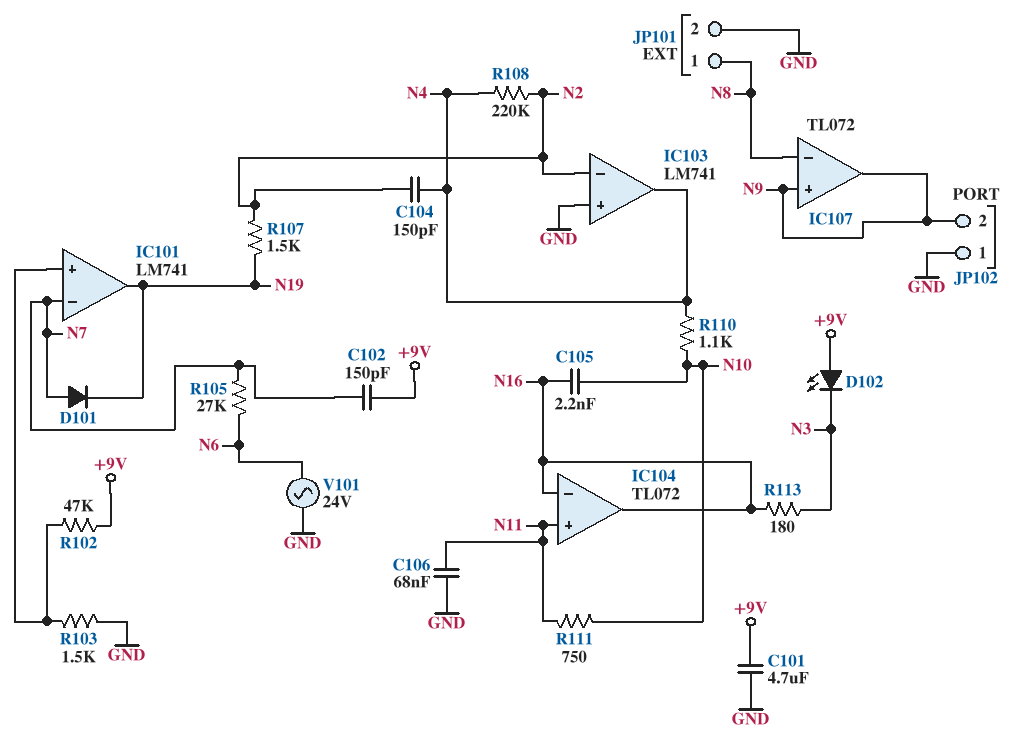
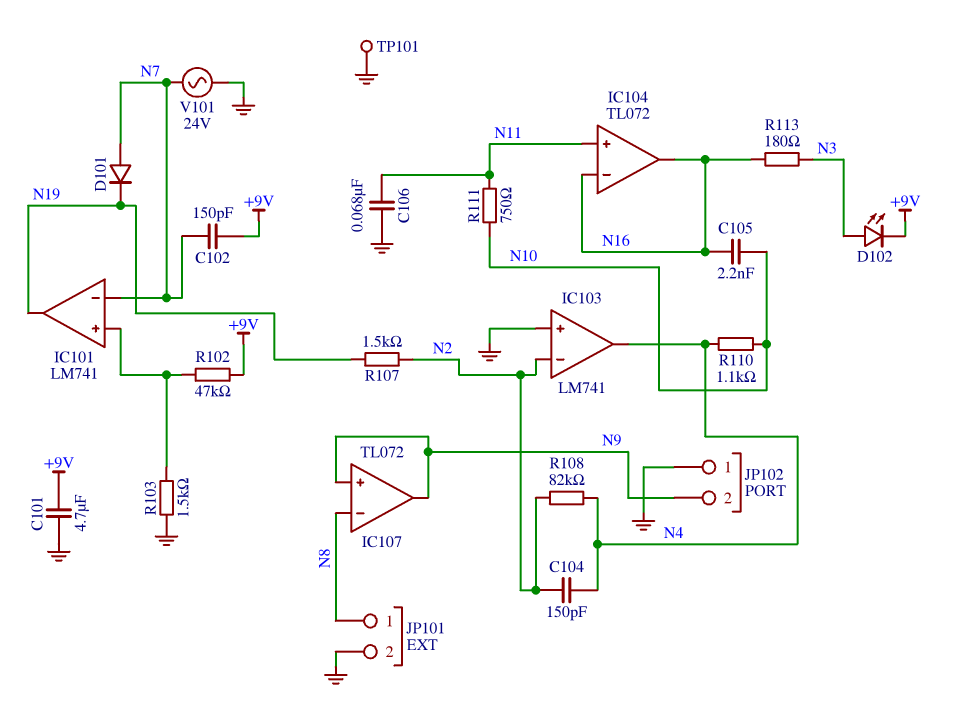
D102: LED (A +9V, K N3) -> LED (A N3, K +9V)
R105: 27k (N6, N7) -> none
R108: 220k (N2, N4) -> 82k (N2, N4)
TP101: none -> test point (GND)
V101: AC 24V (GND, N6) -> AC 24V (GND, N7)

